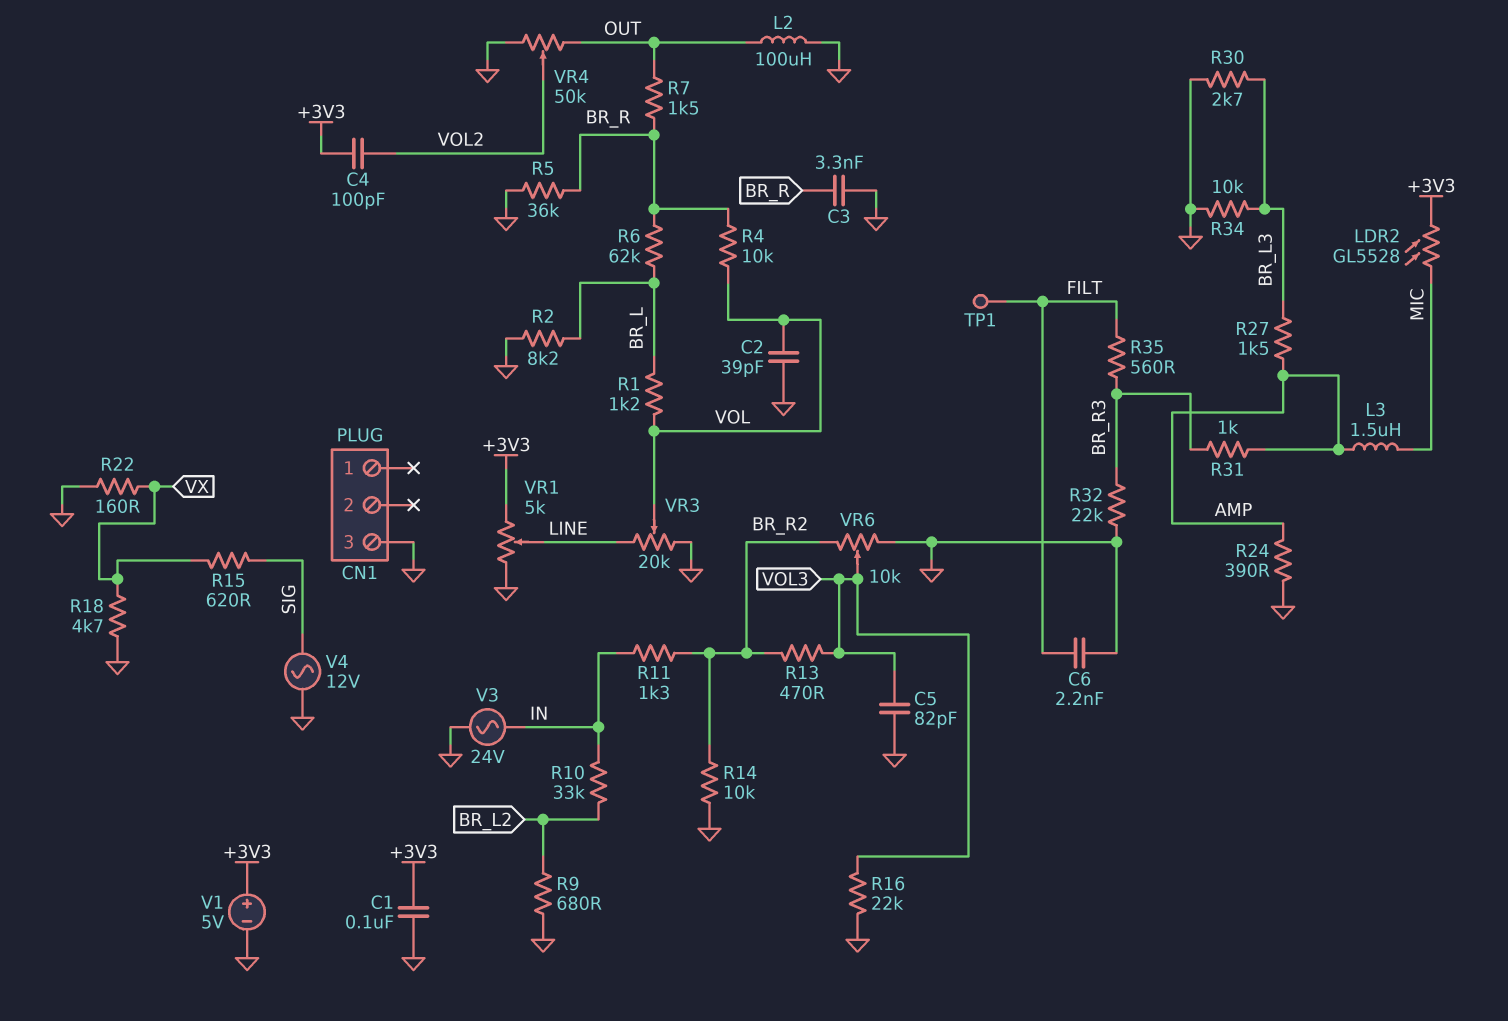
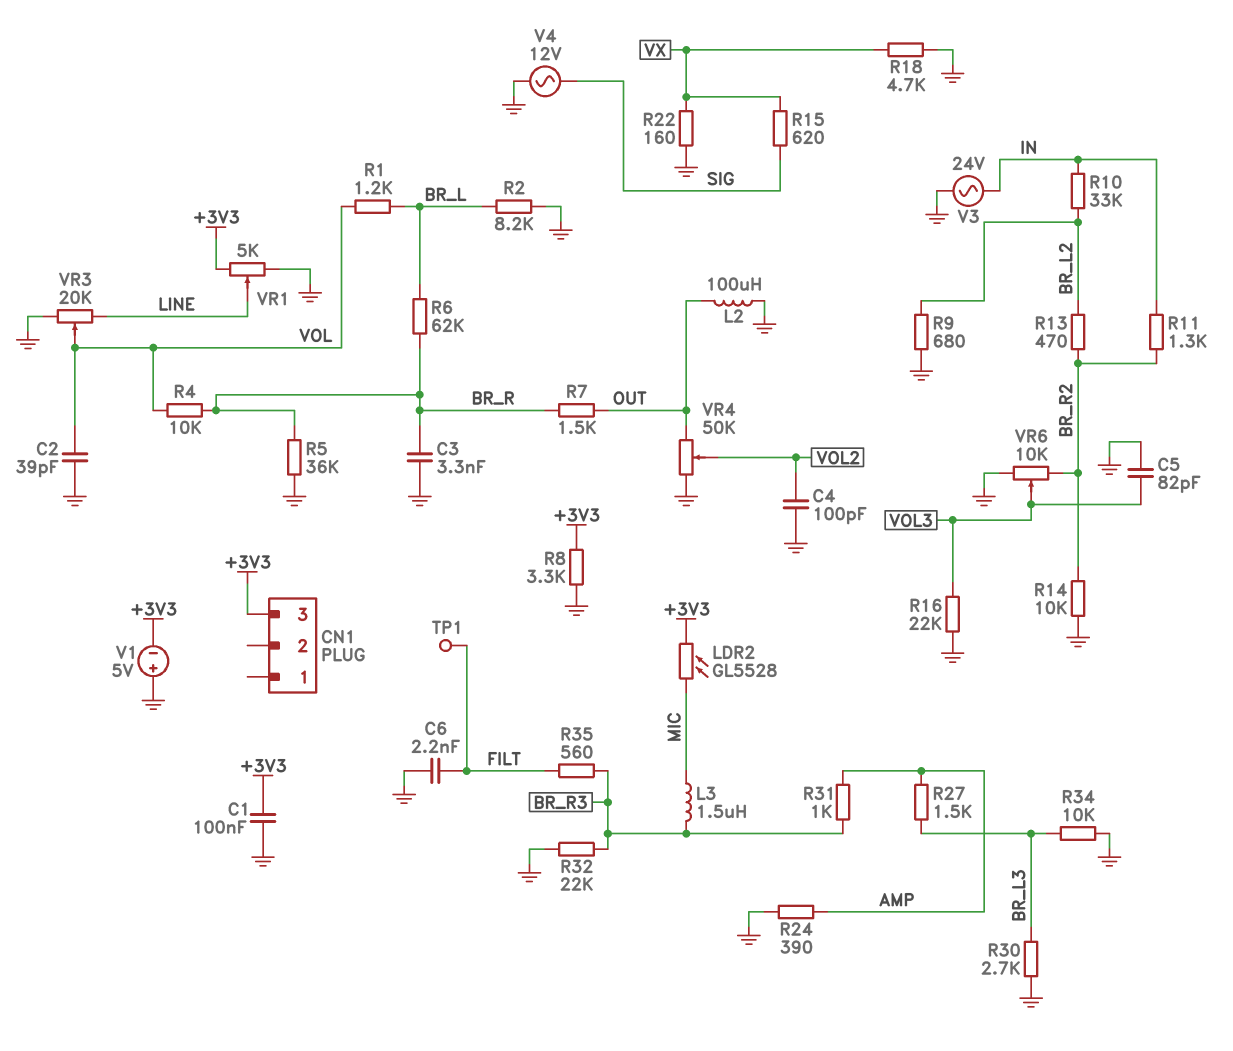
C4: 100pF (+3V3, VOL2) -> 100pF (GND, VOL2)
CN1 pin 3: GND -> +3V3
L3: 1.5uH (AMP, MIC) -> 1.5uH (BR_R3, MIC)
R8: none -> 3.3k (+3V3, GND)
R13: 470 (BR_R2, VOL3) -> 470 (BR_L2, BR_R2)
V1: 5V (plus +3V3, minus GND) -> 5V (plus GND, minus +3V3)

